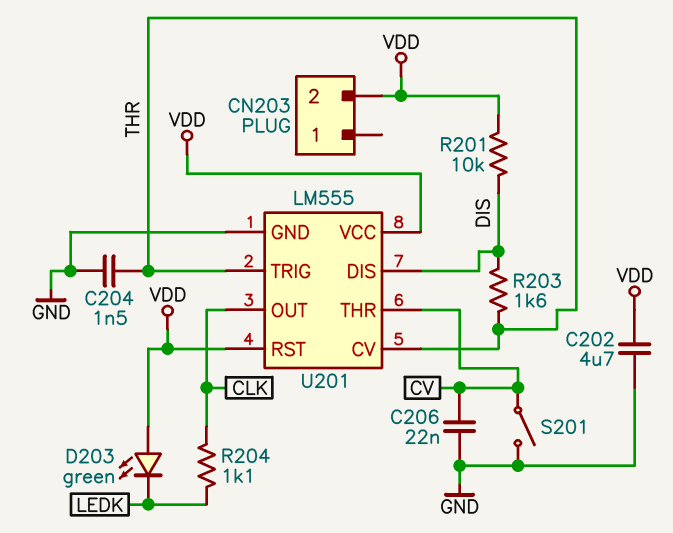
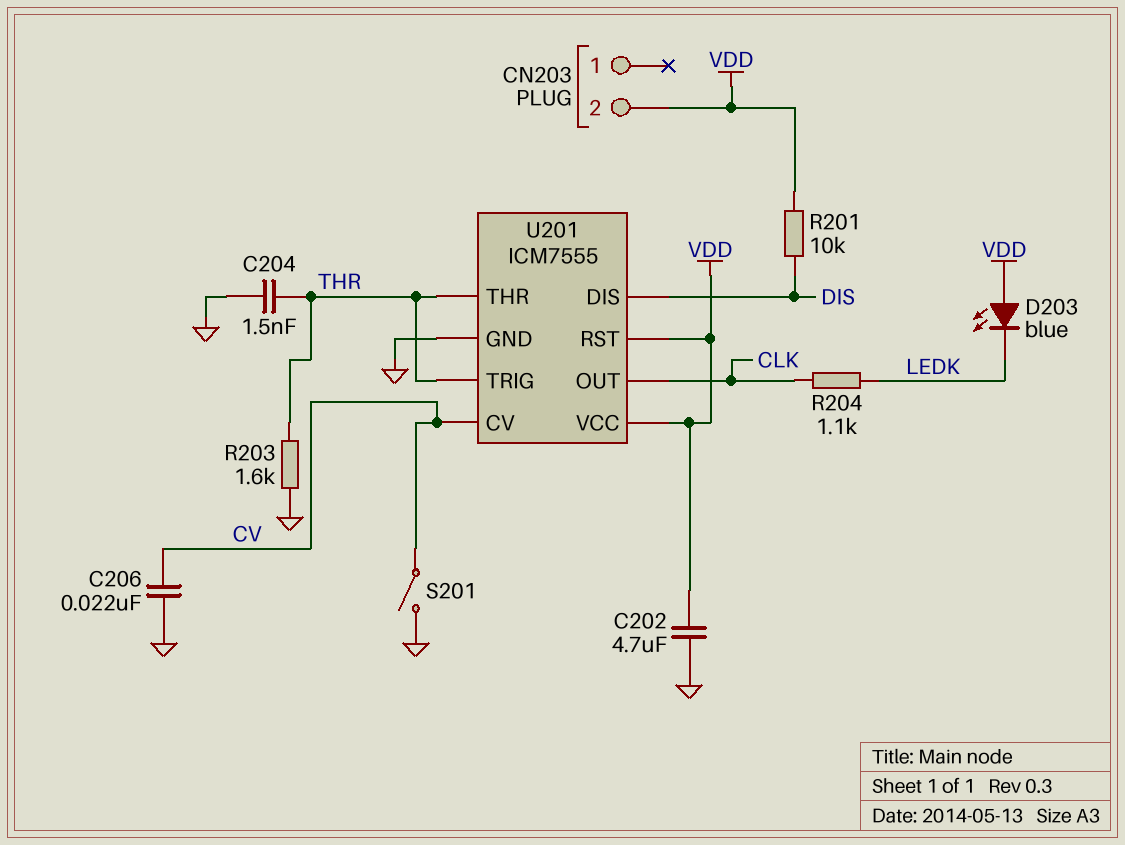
D203: LED green (A VDD, K LEDK) -> LED blue (A VDD, K LEDK)
R203: 1.6k (DIS, THR) -> 1.6k (GND, THR)
U201: LM555 -> ICM7555
U201 pin CV: THR -> CV
U201 pin THR: CV -> THR

